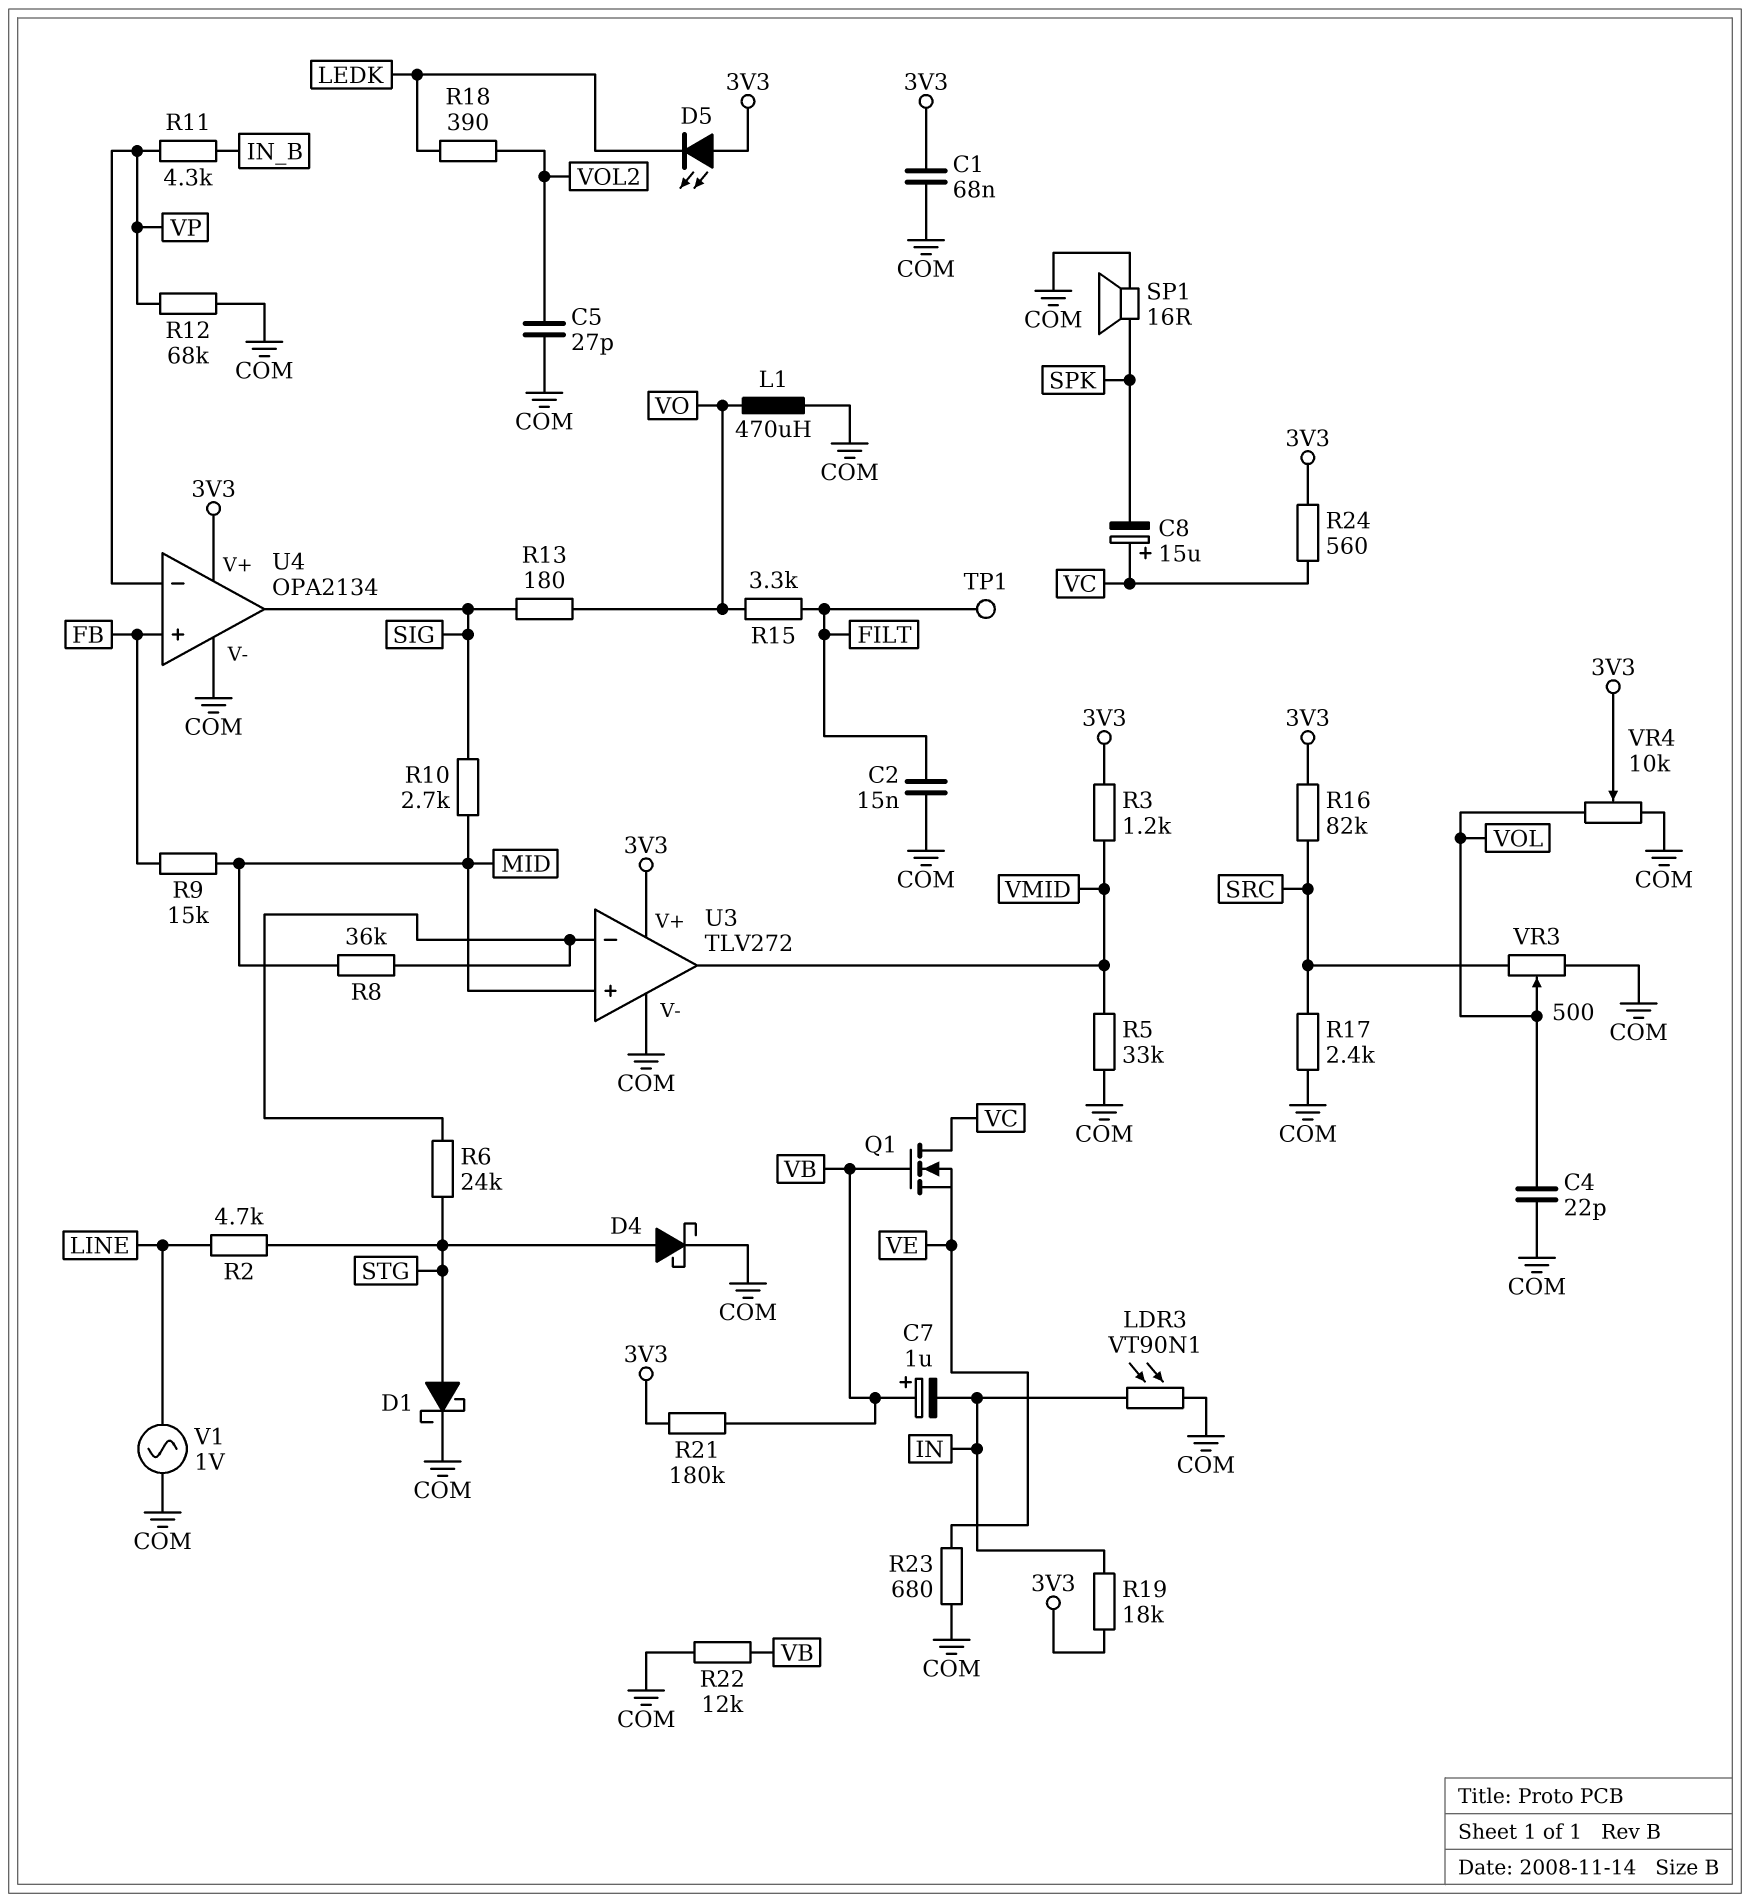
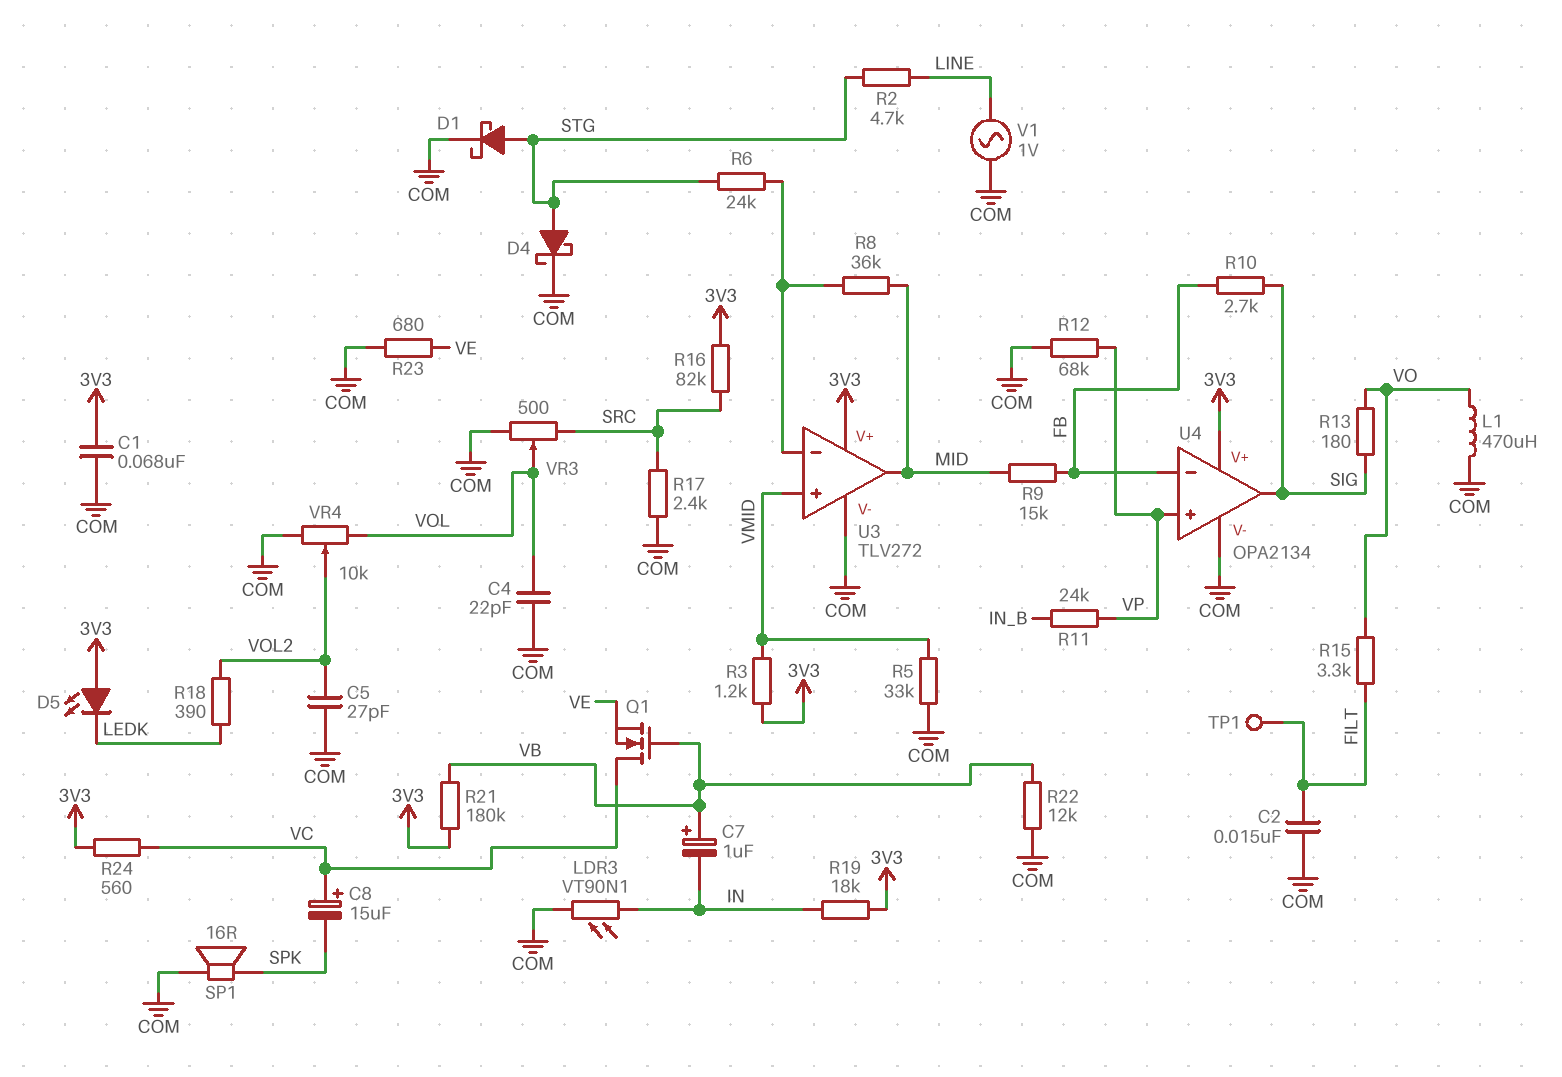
R10: 2.7k (MID, SIG) -> 2.7k (FB, SIG)
R11: 4.3k (IN_B, VP) -> 24k (IN_B, VP)
U3 pin in+: MID -> VMID
U3 pin out: VMID -> MID
U4 pin in+: FB -> VP
U4 pin in-: VP -> FB
VR4: 10k (COM, VOL, wiper 3V3) -> 10k (COM, VOL, wiper VOL2)

